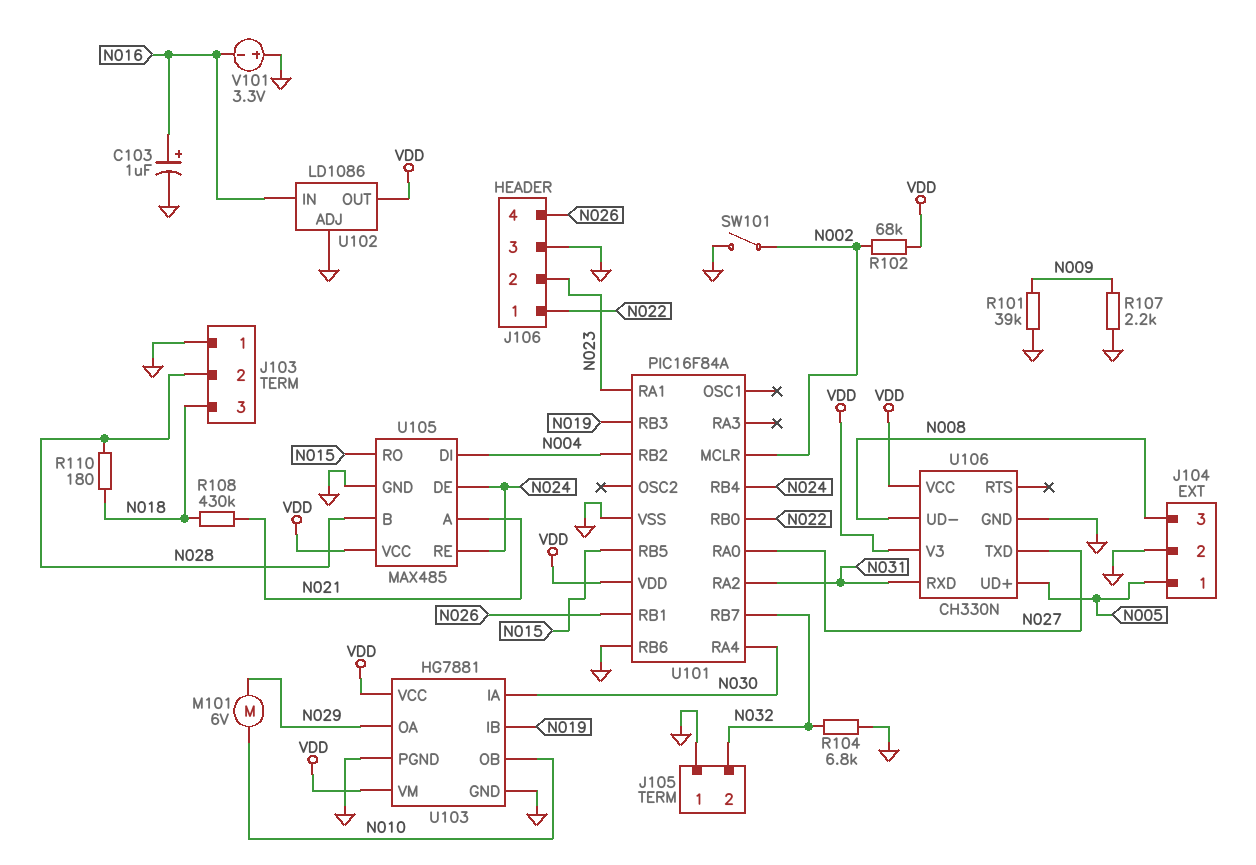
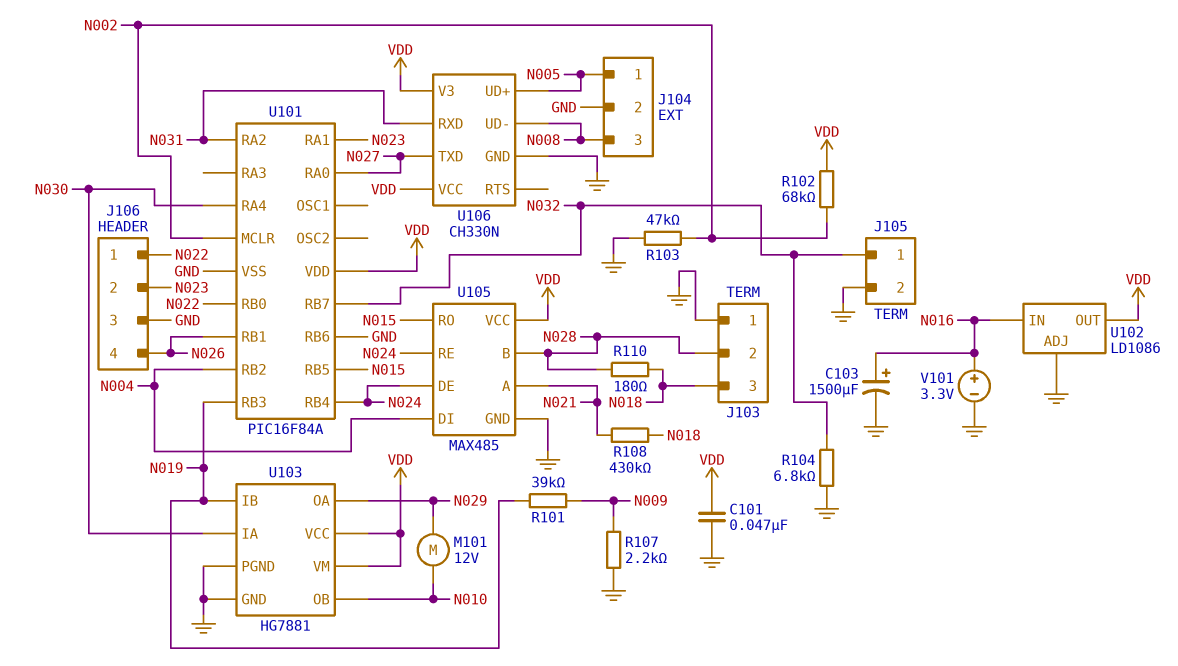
C101: none -> 47nF (GND, VDD)
C103: 1uF (plus N016, minus GND) -> 1500uF (plus N016, minus GND)
J105 pin 1: GND -> N032
J105 pin 2: N032 -> GND
M101: motor 6V (N010, N029) -> motor 12V (N010, N029)
R101: 39k (GND, N009) -> 39k (N009, N019)
R103: none -> 47k (GND, N002)
SW101: switch (GND, N002) -> none
V101: 3.3V (plus GND, minus N016) -> 3.3V (plus N016, minus GND)

